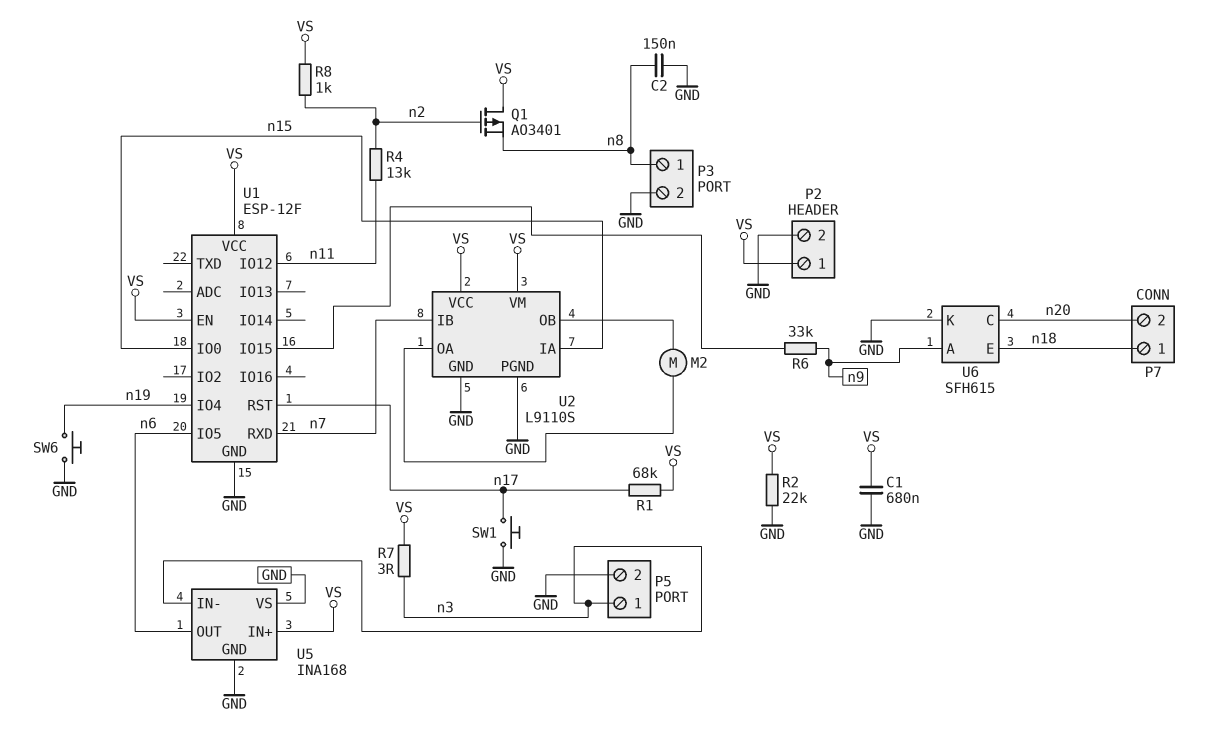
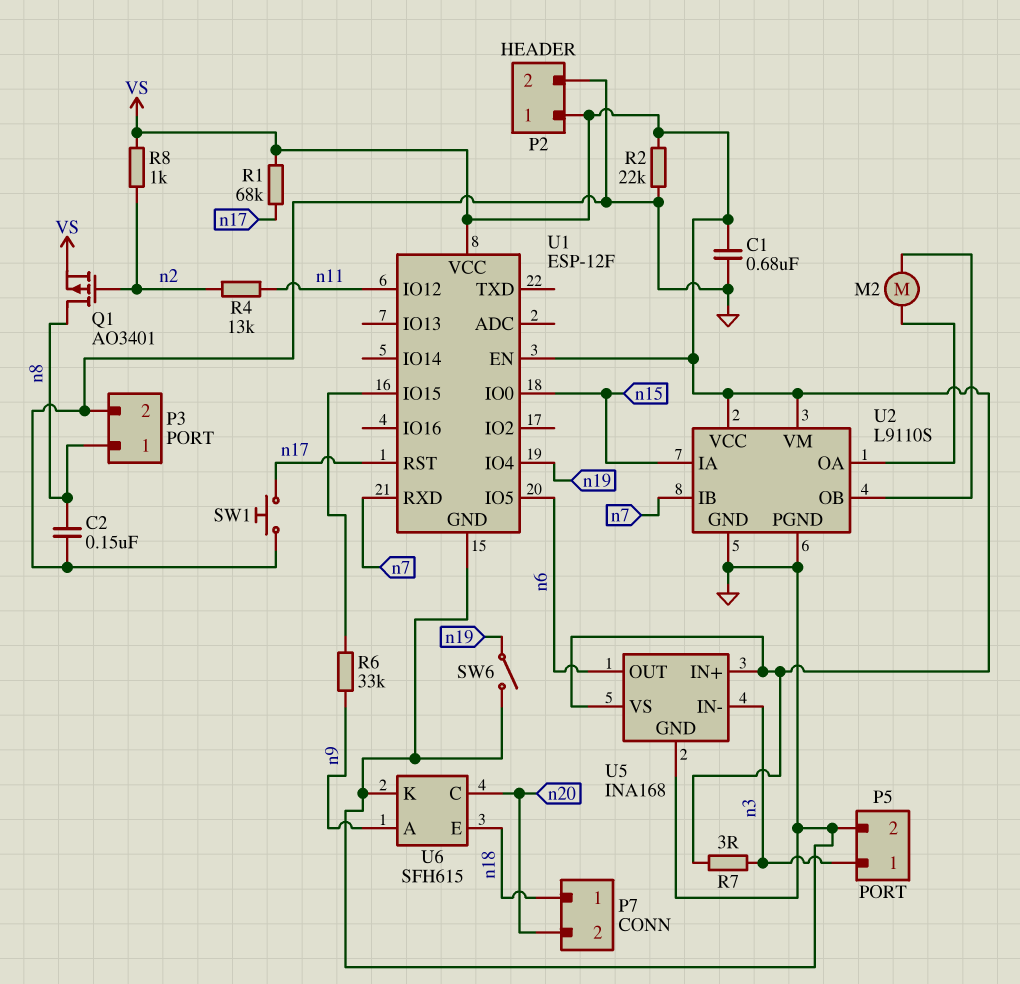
Q1: PMOS AO3401 (G n2, D VS, S n8) -> PMOS AO3401 (G n2, D n8, S VS)
SW6: button (GND, n19) -> switch (GND, n19)
U5 pin VS: GND -> VS

